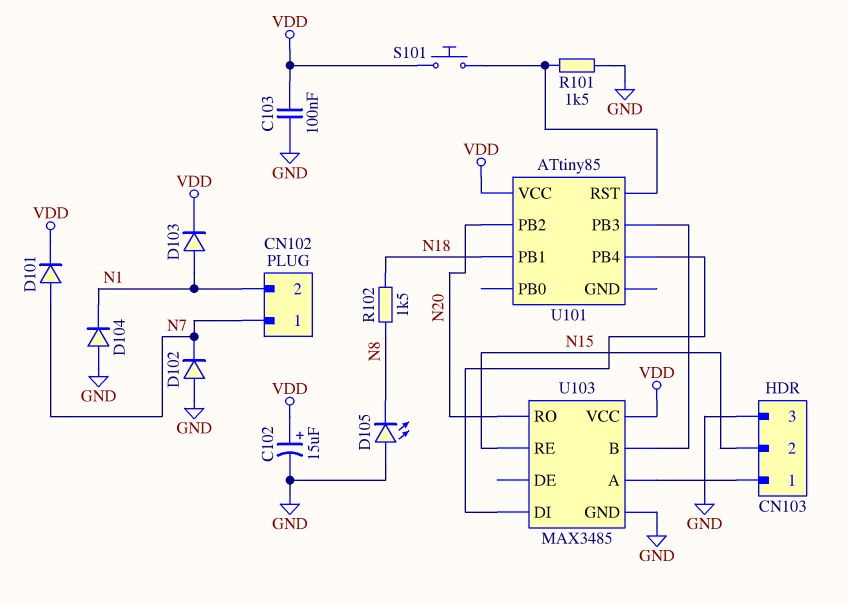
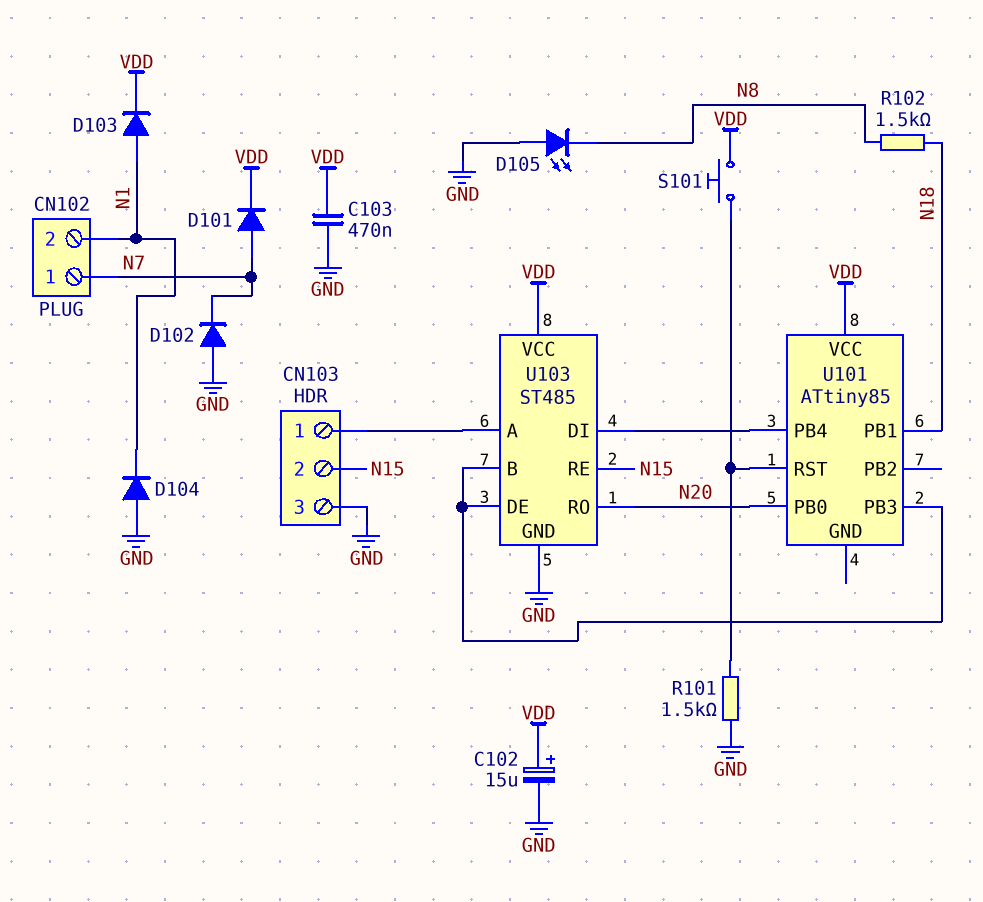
C103: 100nF (GND, VDD) -> 470nF (GND, VDD)
U101 pin PB0: none -> N20
U101 pin PB2: N20 -> none
U103: MAX3485 -> ST485
U103 pin DE: none -> U101/PB3

